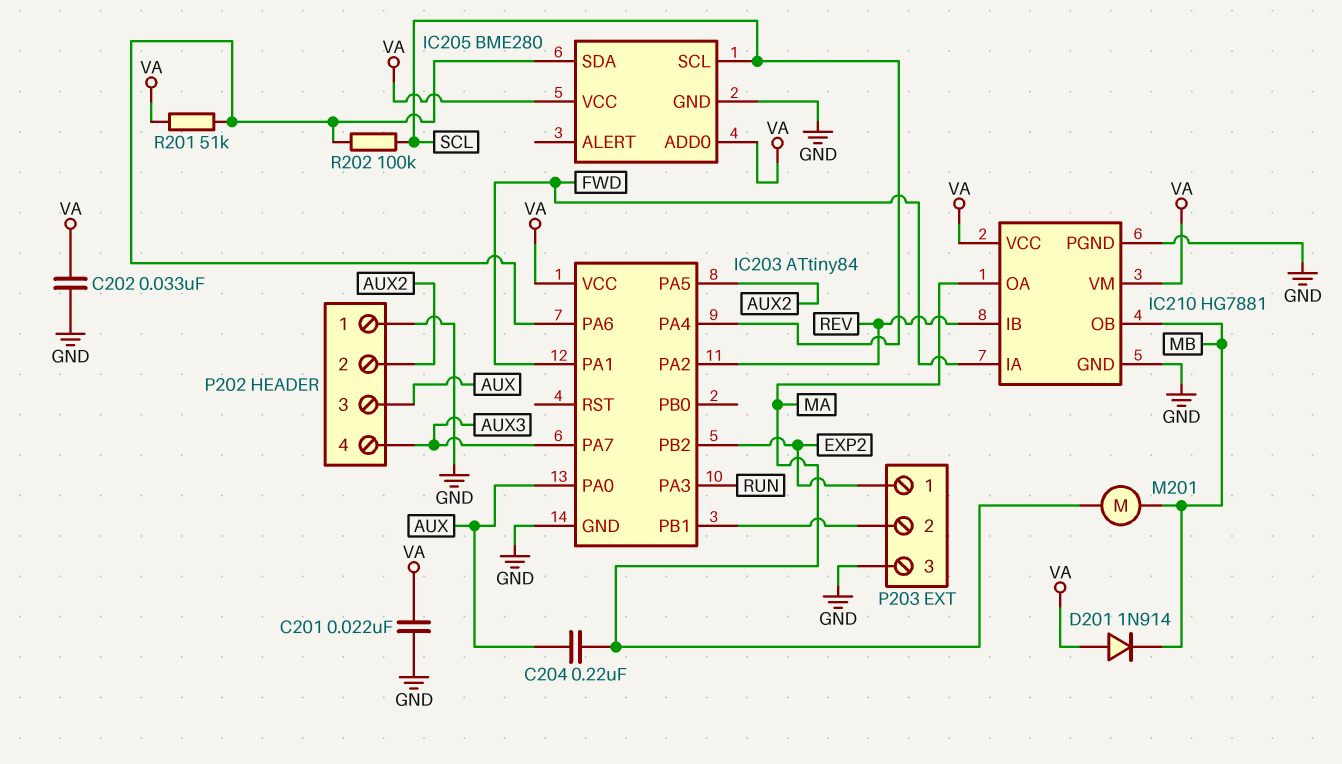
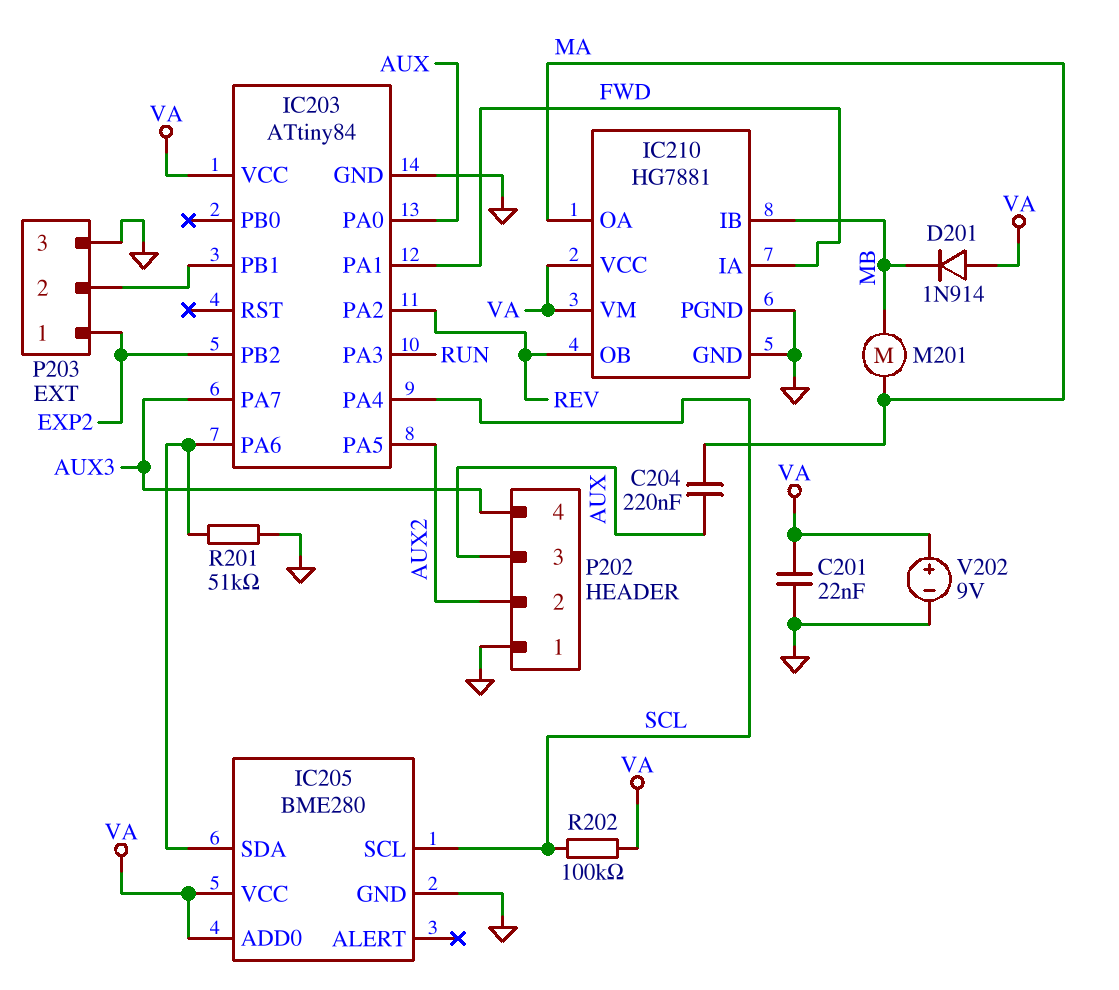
C202: 33nF (GND, VA) -> none
IC210 pin IB: REV -> MB
IC210 pin OB: MB -> REV
R201: 51k (IC203/PA6, VA) -> 51k (GND, IC203/PA6)
R202: 100k (IC203/PA6, SCL) -> 100k (SCL, VA)
V202: none -> 9V (plus VA, minus GND)

